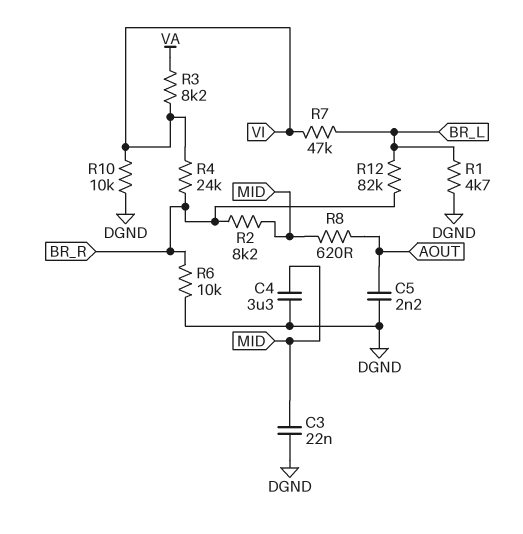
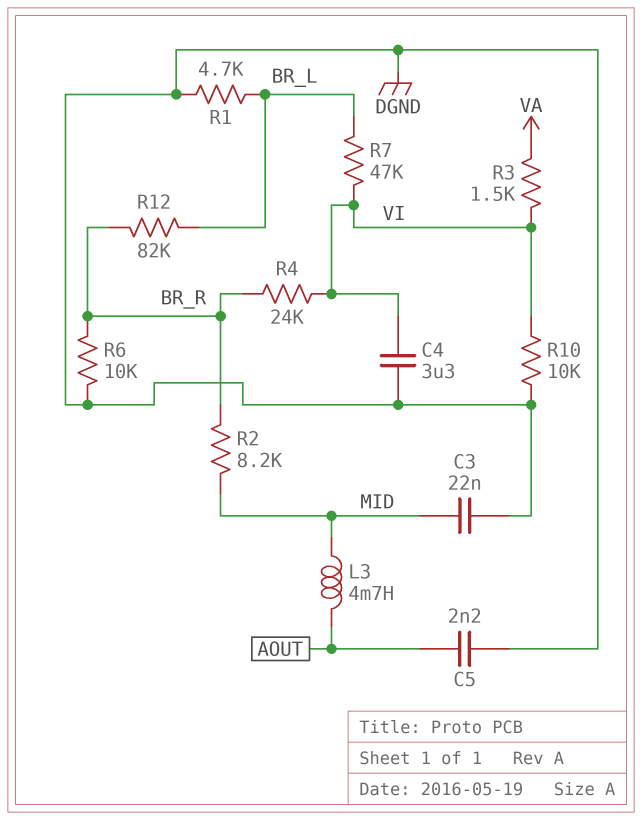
C4: 3.3uF (DGND, MID) -> 3.3uF (DGND, VI)
L3: none -> 4.7mH (AOUT, MID)
R3: 8.2k (VA, VI) -> 1.5k (VA, VI)
R8: 620 (AOUT, MID) -> none

